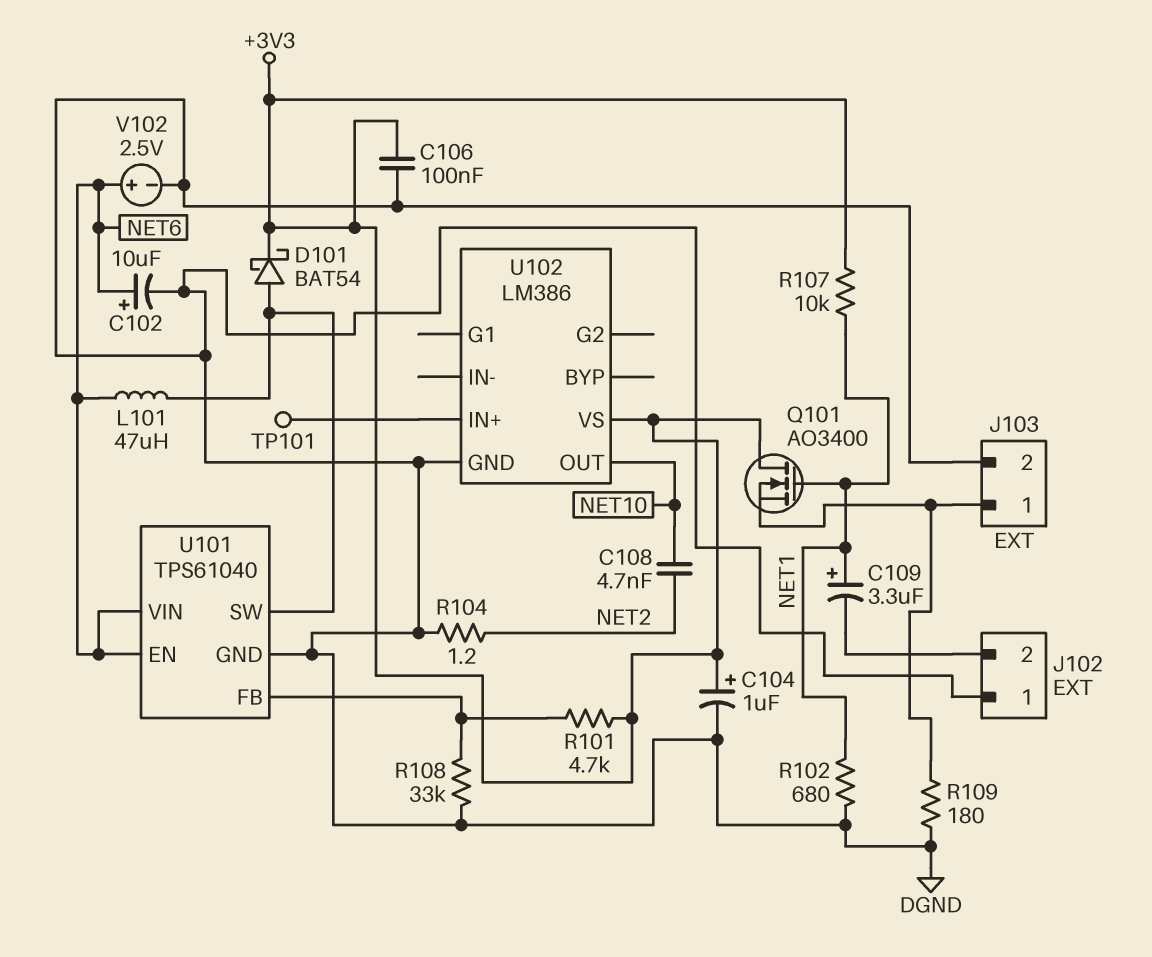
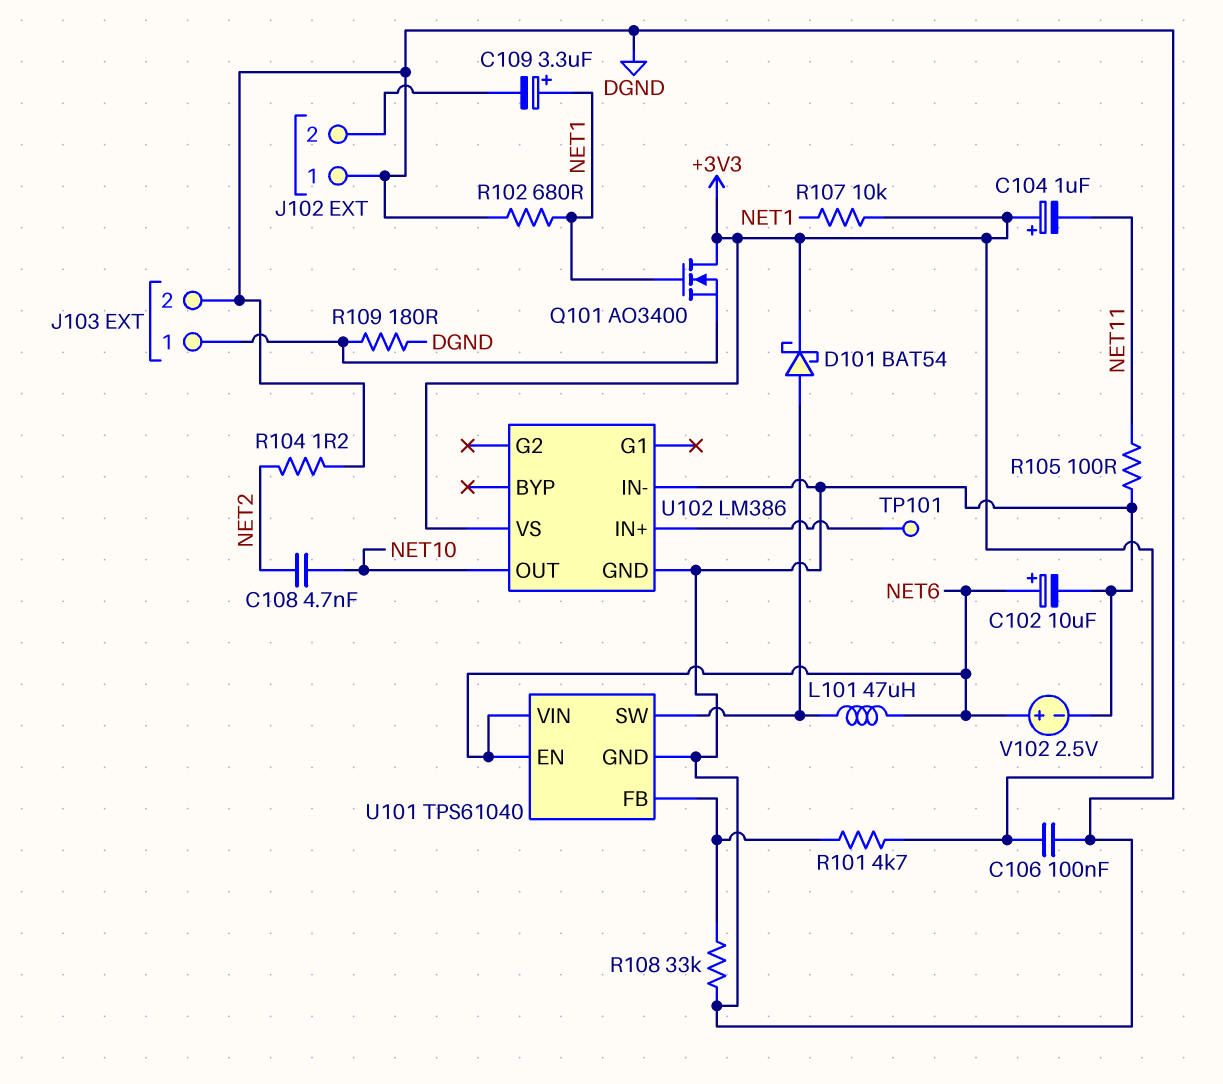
C104: 1uF (plus +3V3, minus DGND) -> 1uF (plus +3V3, minus NET11)
R105: none -> 100 (DGND, NET11)
U102 pin IN-: none -> DGND

